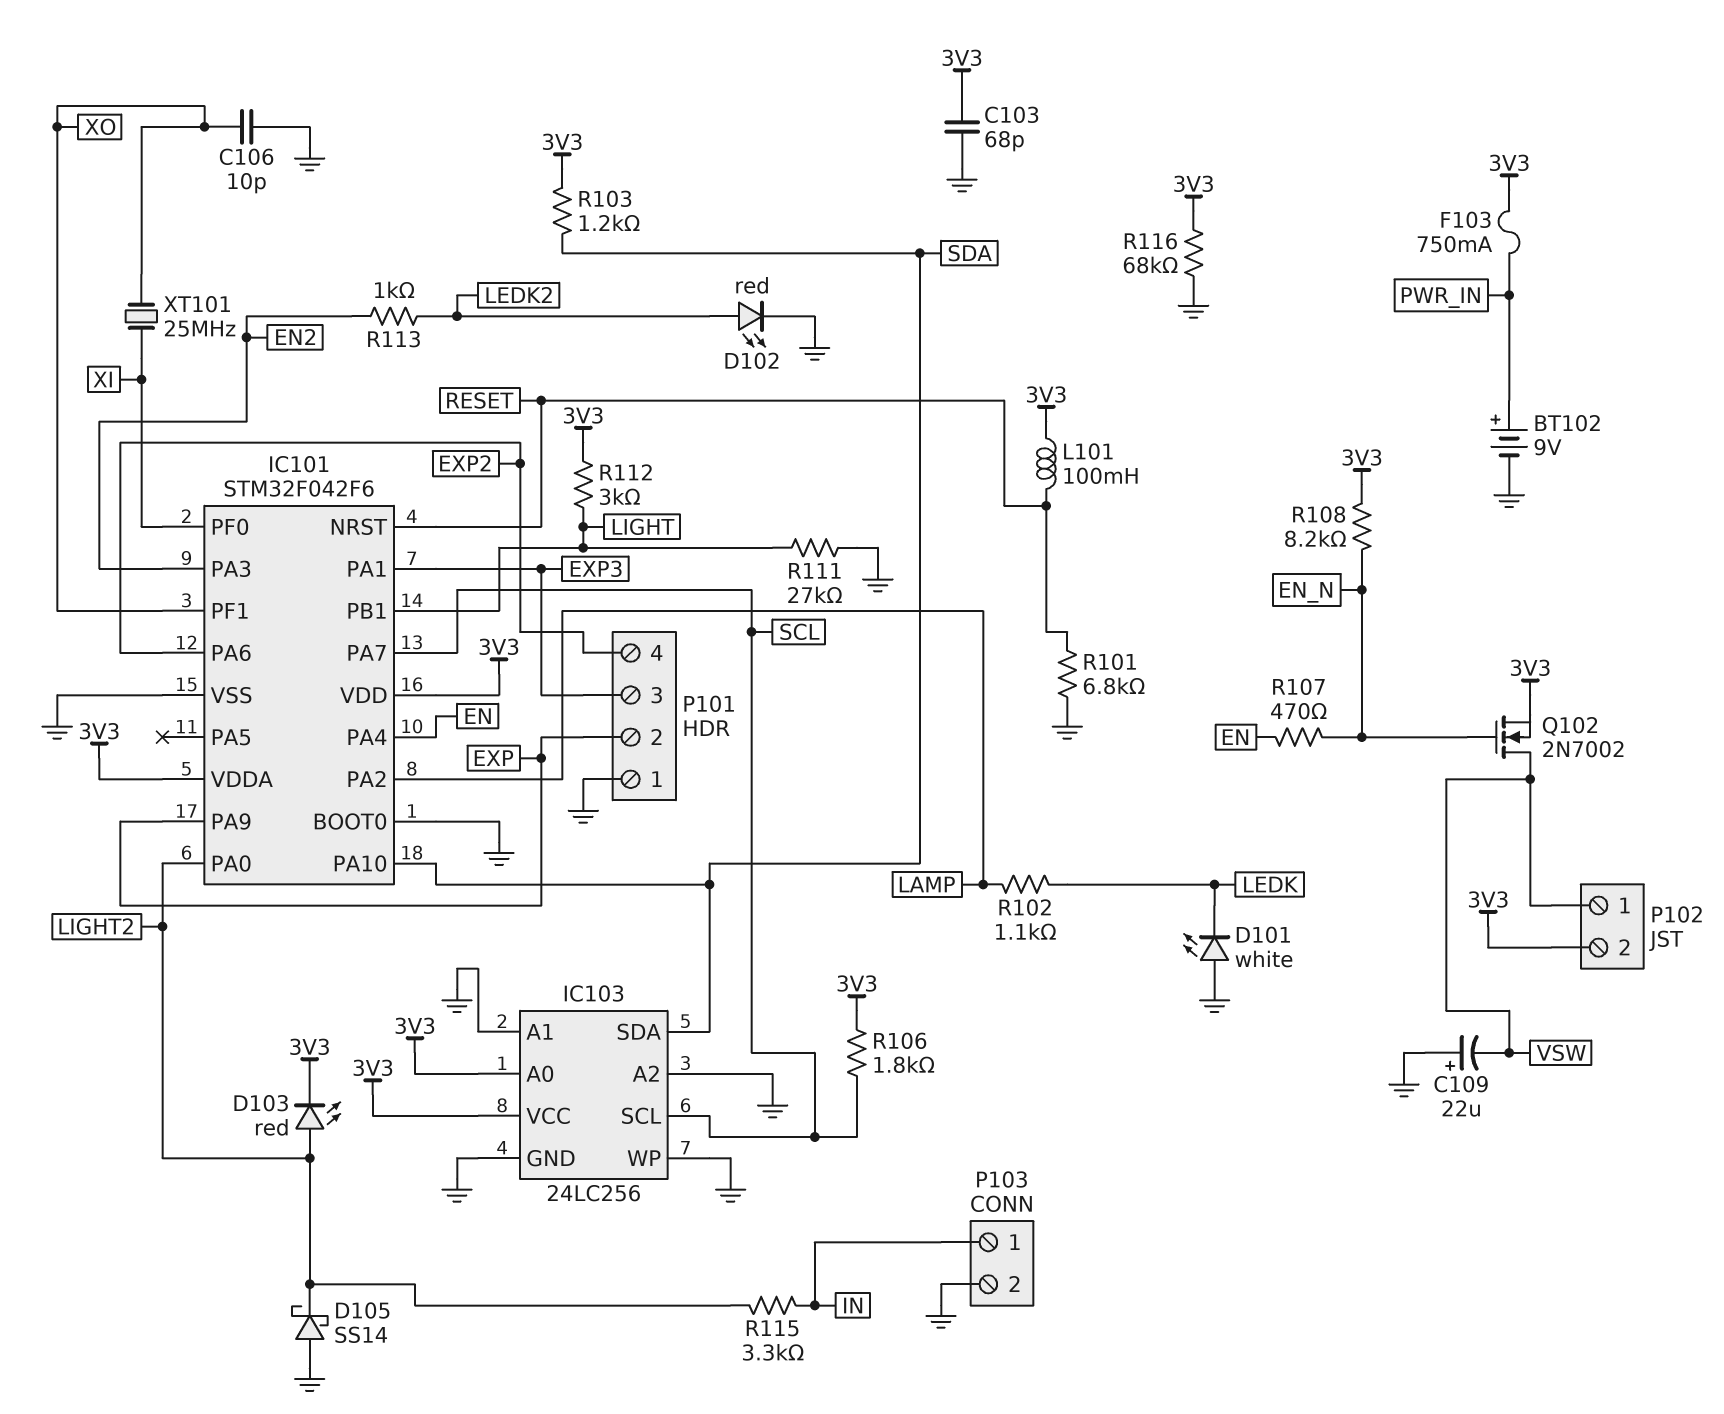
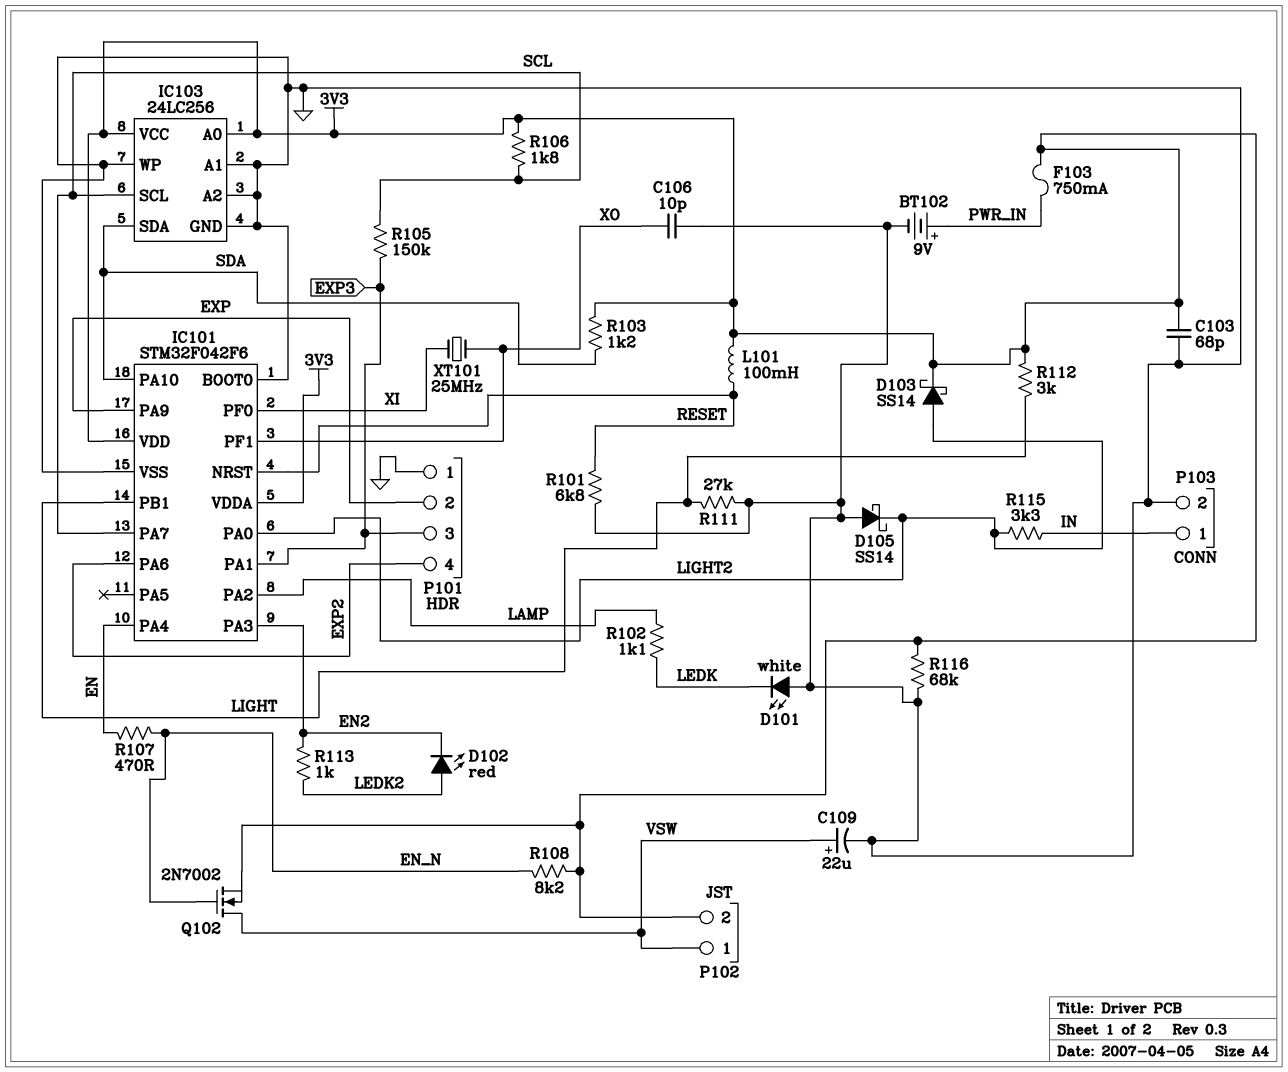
C109: 22uF (plus GND, minus VSW) -> 22uF (plus VSW, minus GND)
D102: LED red (A LEDK2, K GND) -> LED red (A LEDK2, K EN2)
D103: LED red (A LIGHT2, K 3V3) -> schottky SS14 (A LIGHT2, K 3V3)
R105: none -> 150k (EXP3, SCL)

